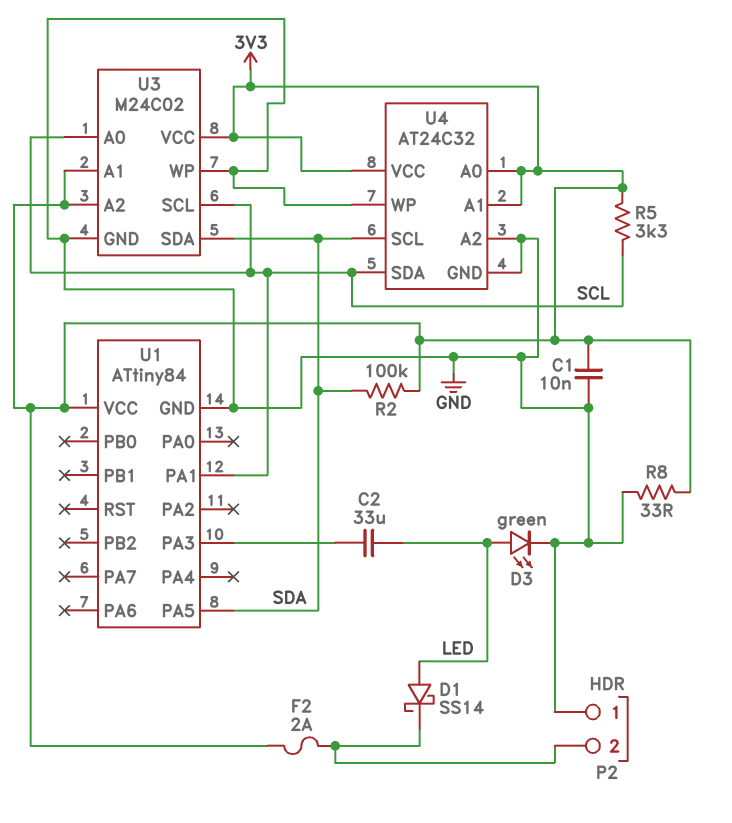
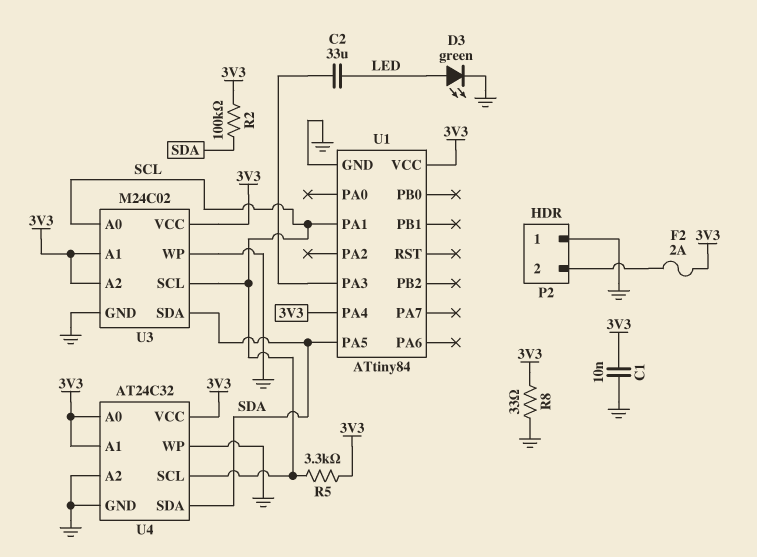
D1: schottky SS14 (A LED, K P2/2) -> none
U1 pin PA4: none -> 3V3
U4 pin SCL: SDA -> SCL
U4 pin SDA: SCL -> SDA

